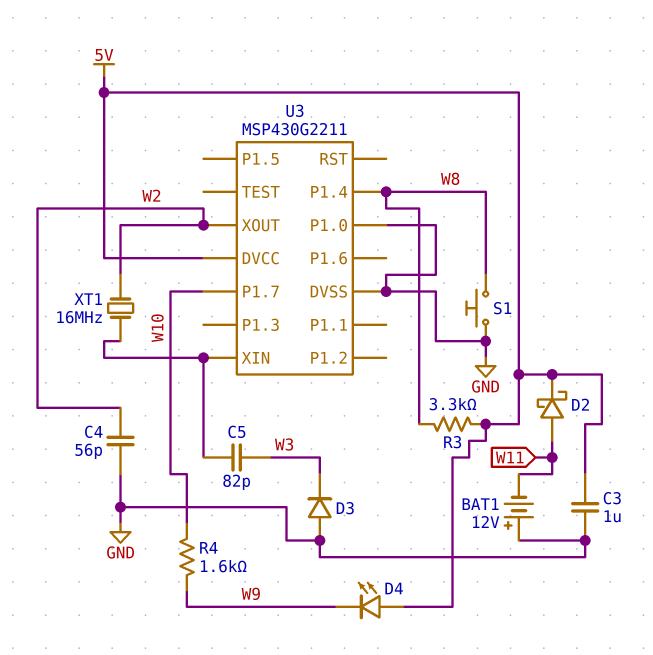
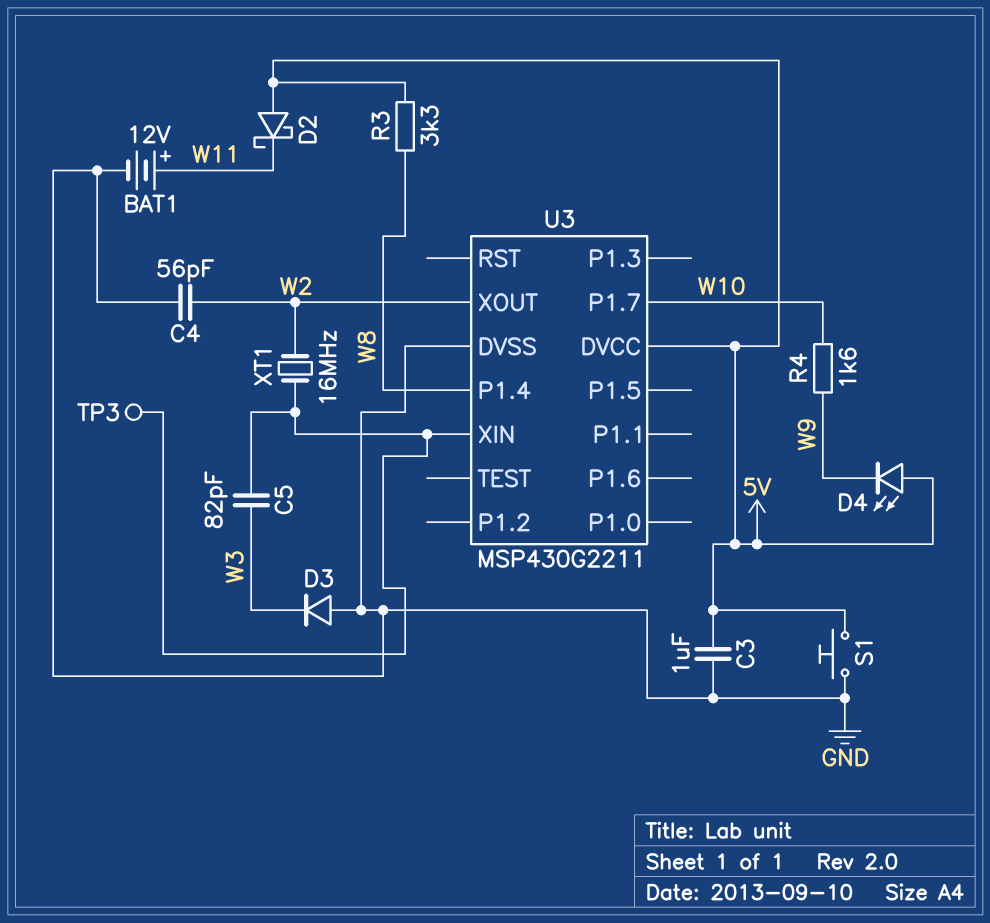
BAT1: 12V (plus GND, minus W11) -> 12V (plus W11, minus GND)
D2: schottky (A W11, K 5V) -> schottky (A 5V, K W11)
S1: button (GND, W8) -> button (5V, GND)
TP3: none -> test point (U3/XIN)
U3 pin P1.0: GND -> none

